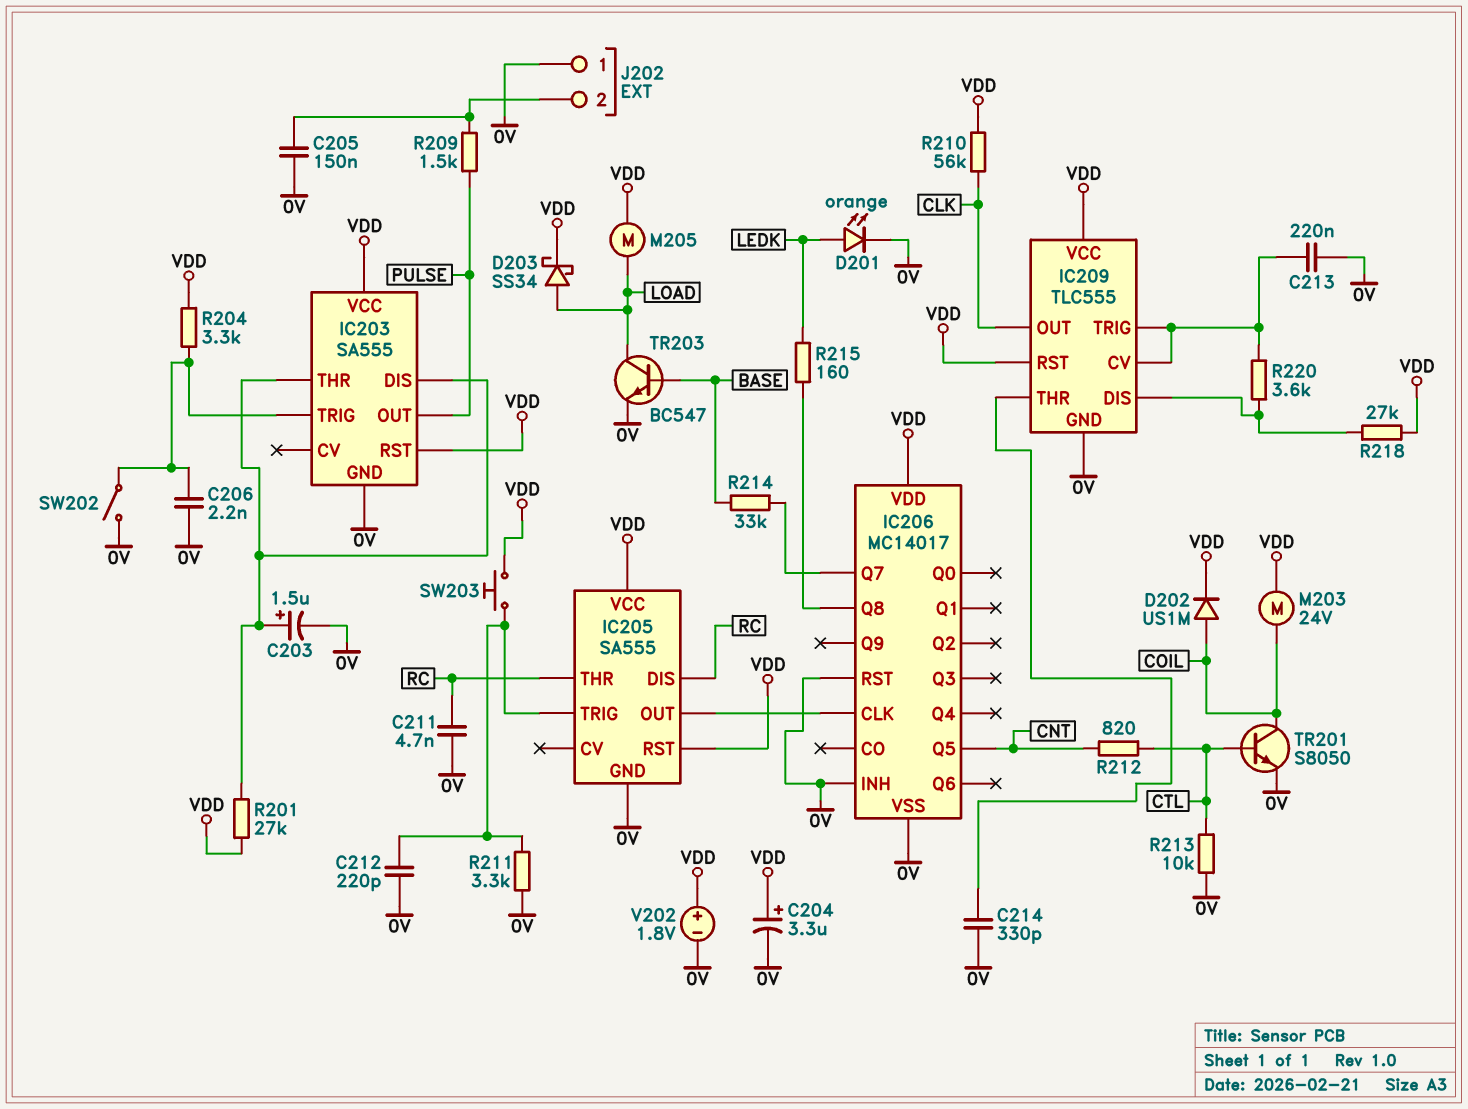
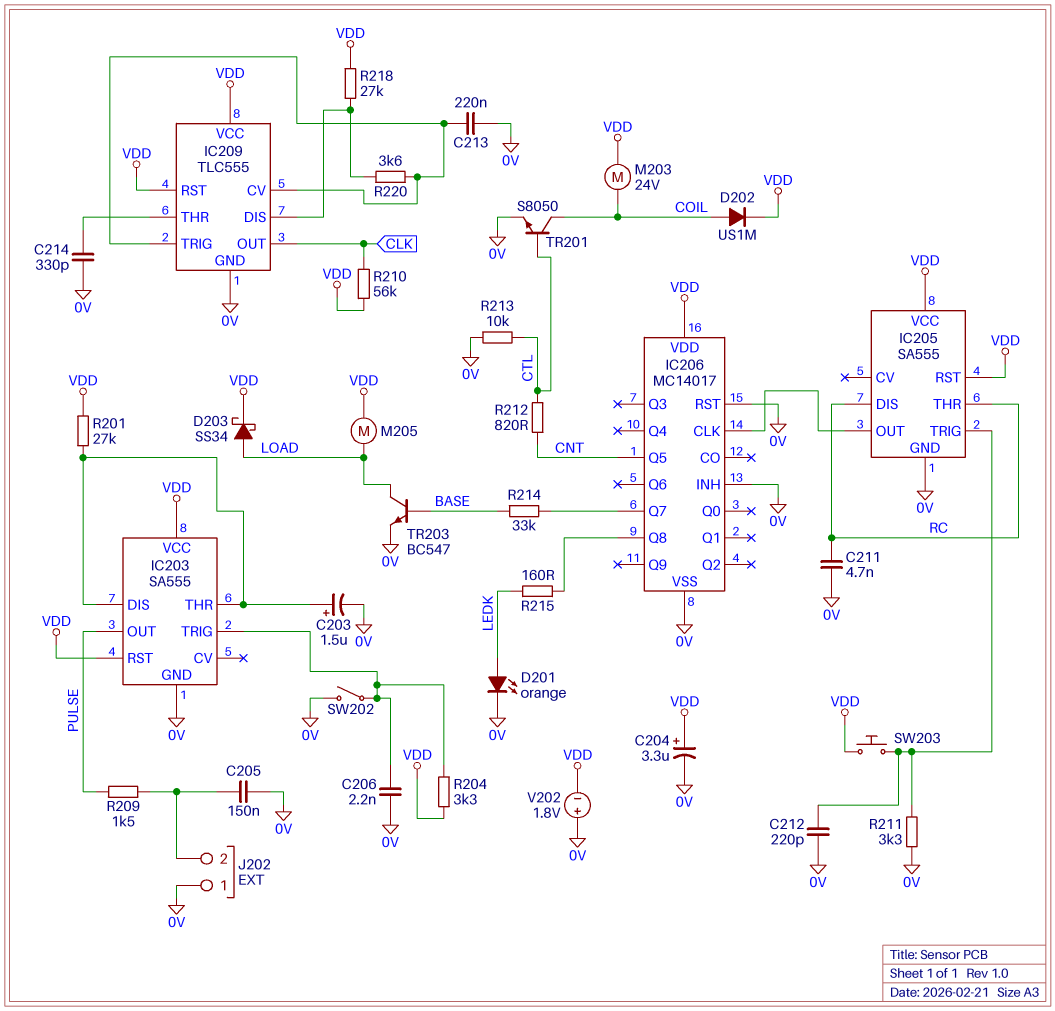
V202: 1.8V (plus VDD, minus 0V) -> 1.8V (plus 0V, minus VDD)

